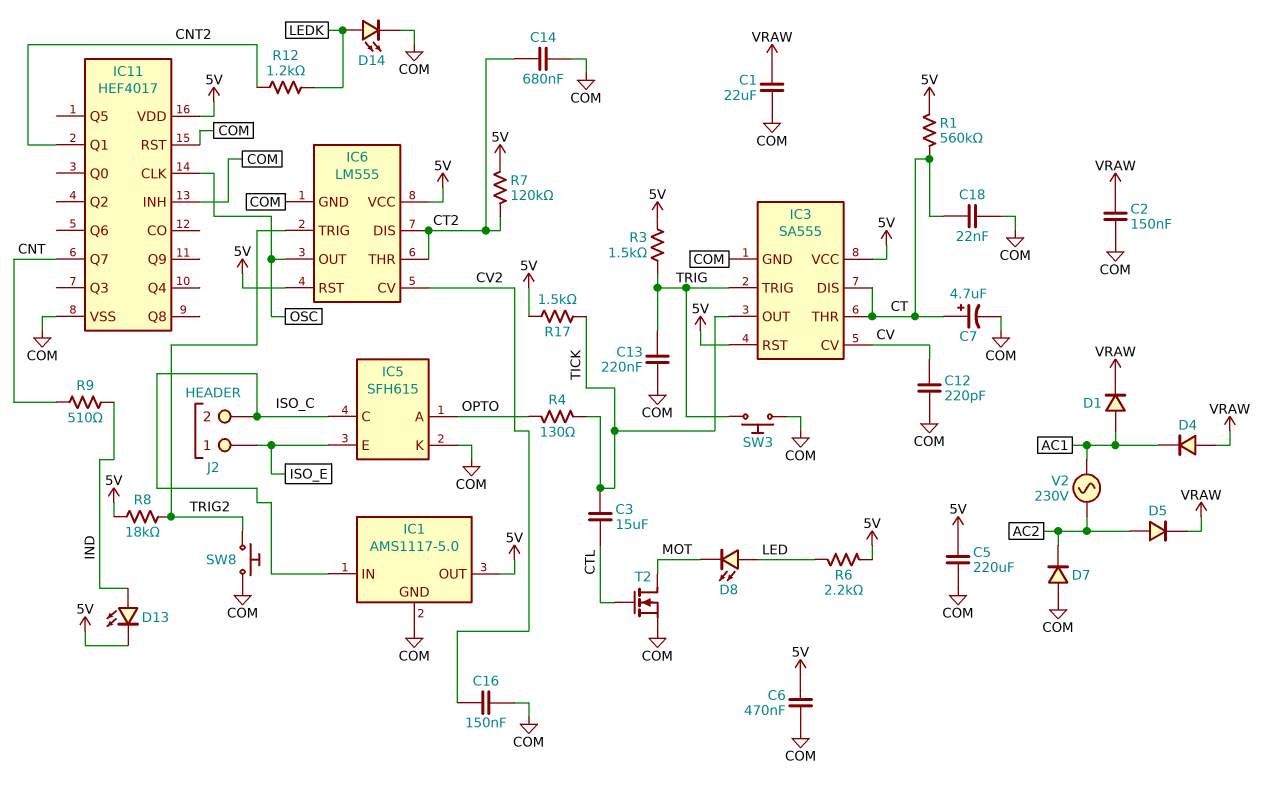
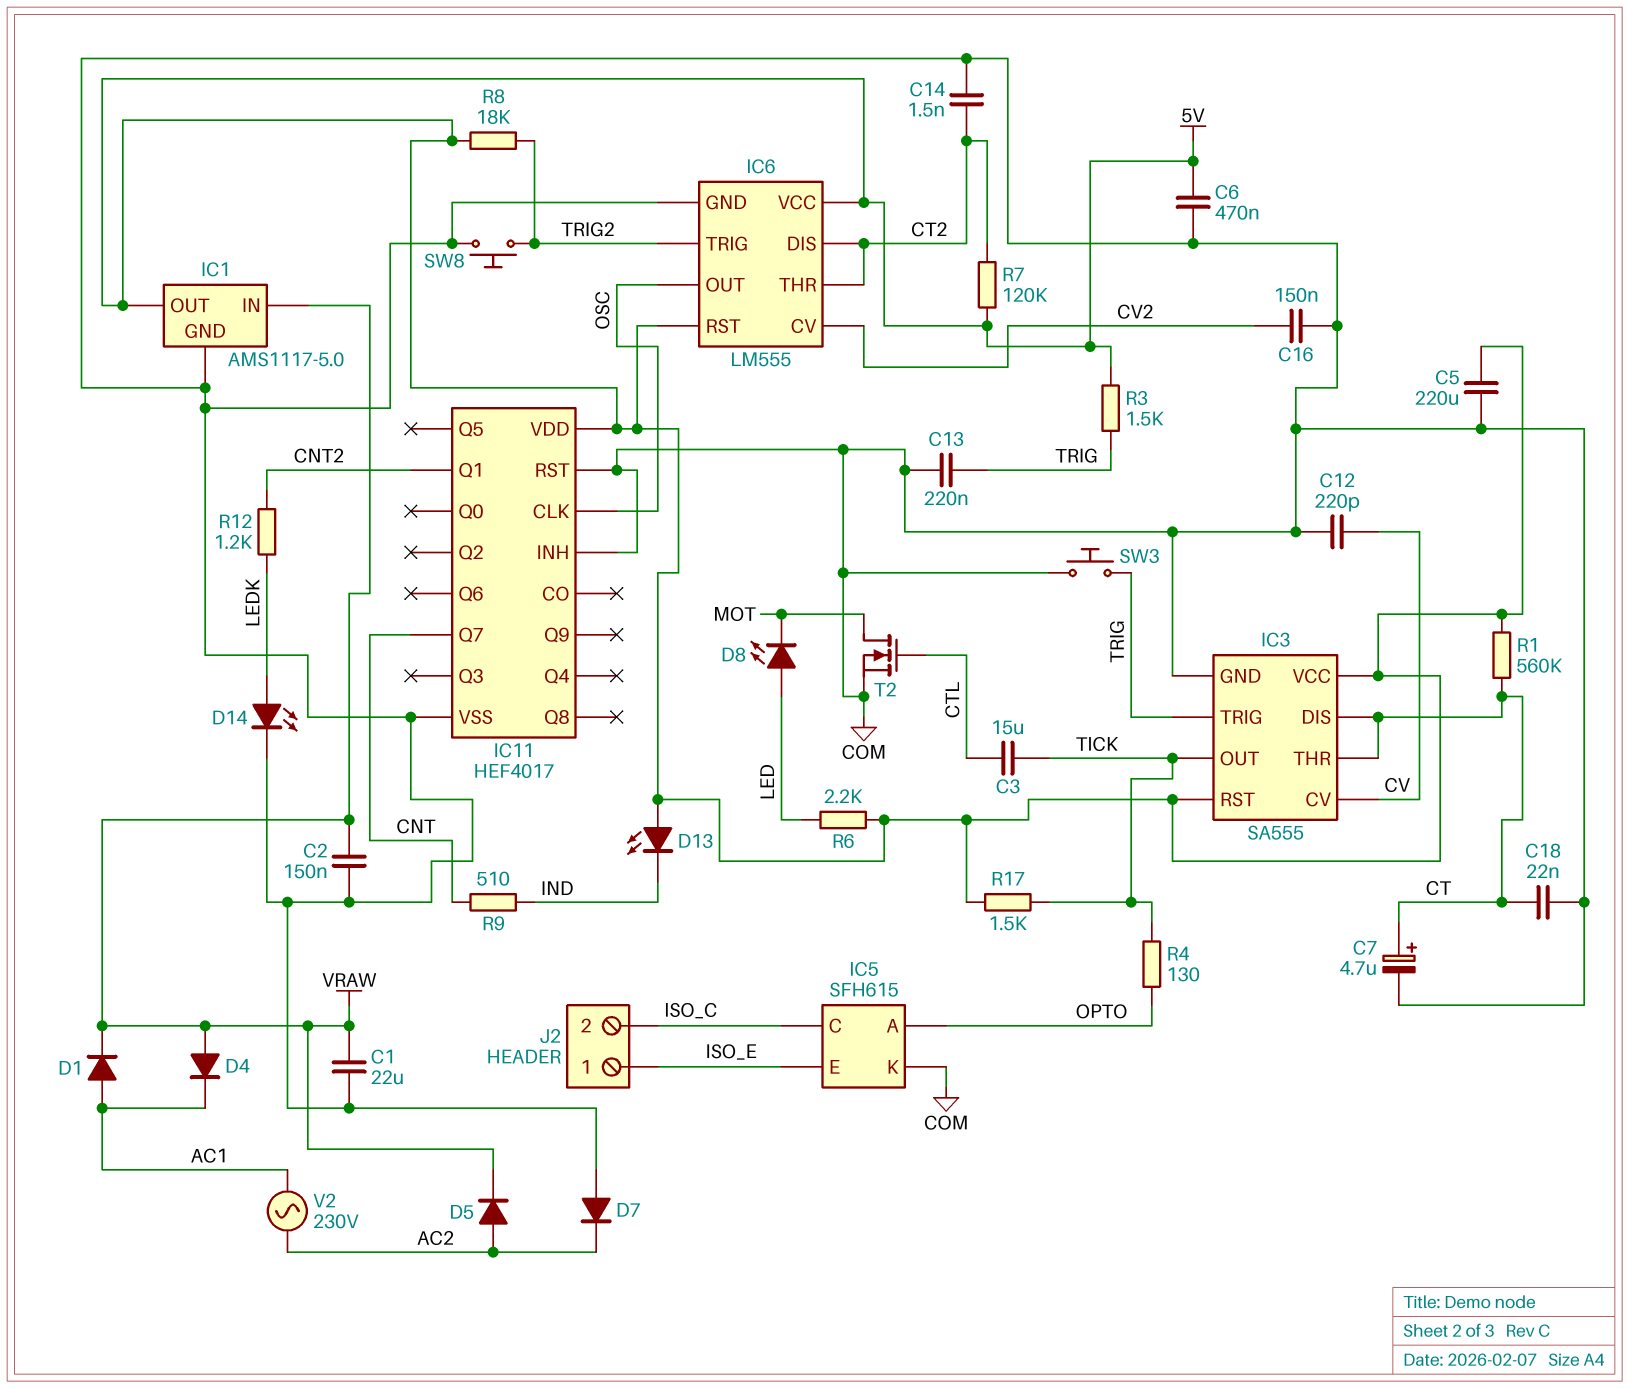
C14: 680nF (COM, CT2) -> 1.5nF (COM, CT2)
D13: LED (A IND, K 5V) -> LED (A 5V, K IND)
IC1 pin IN: ISO_C -> VRAW

